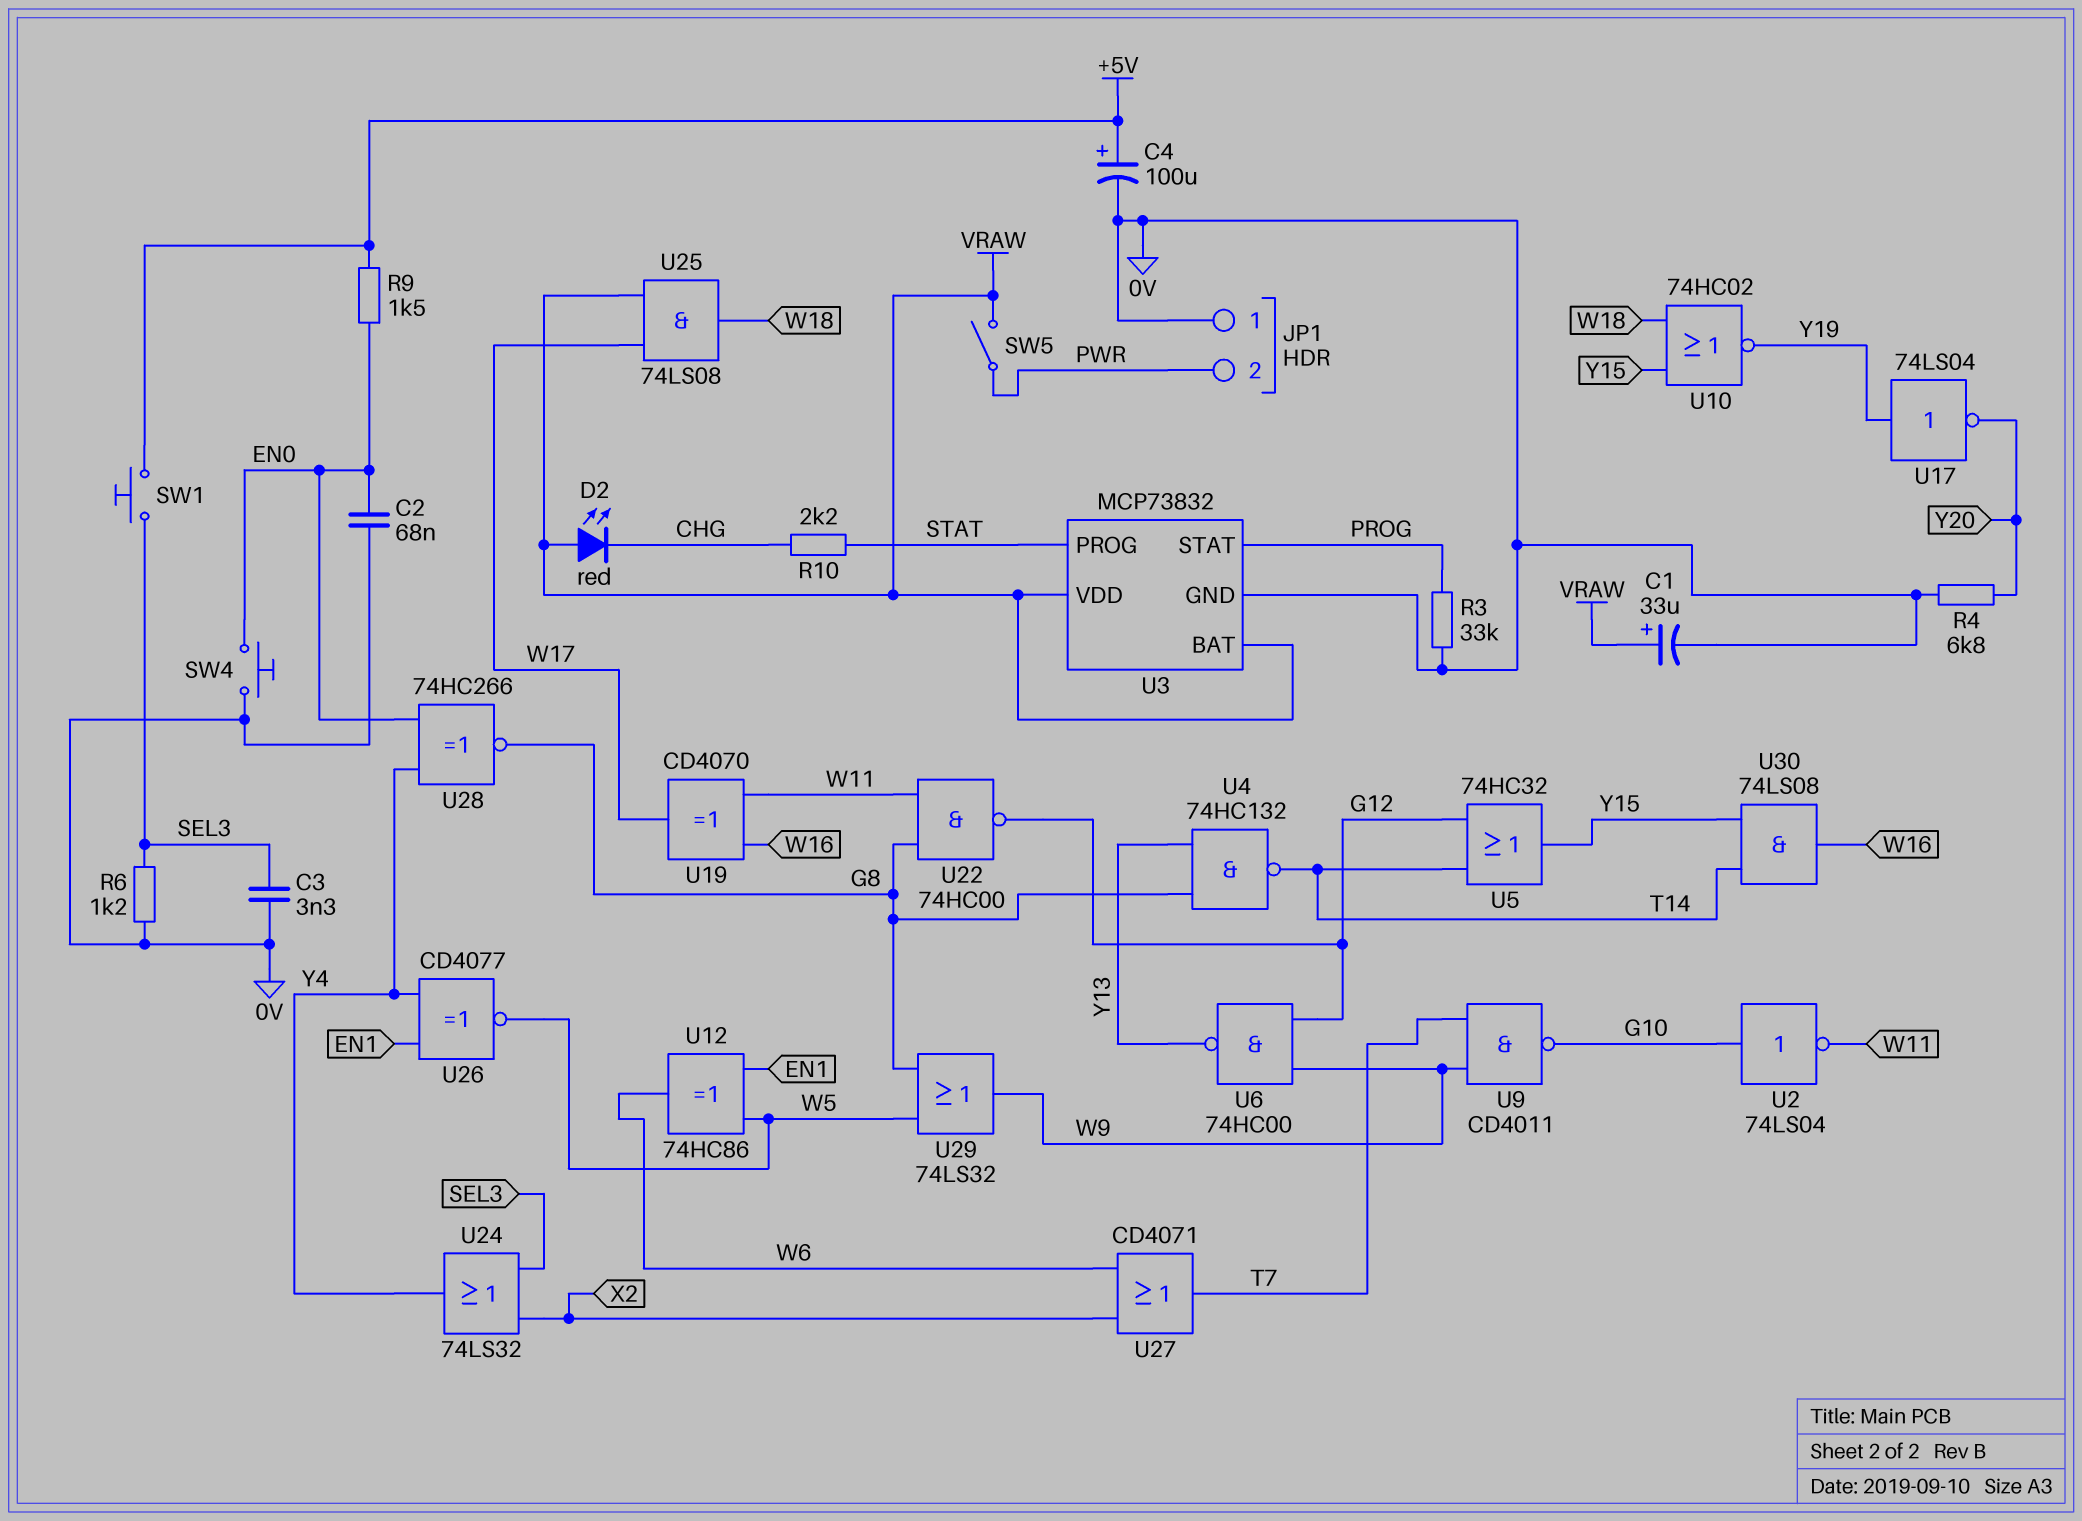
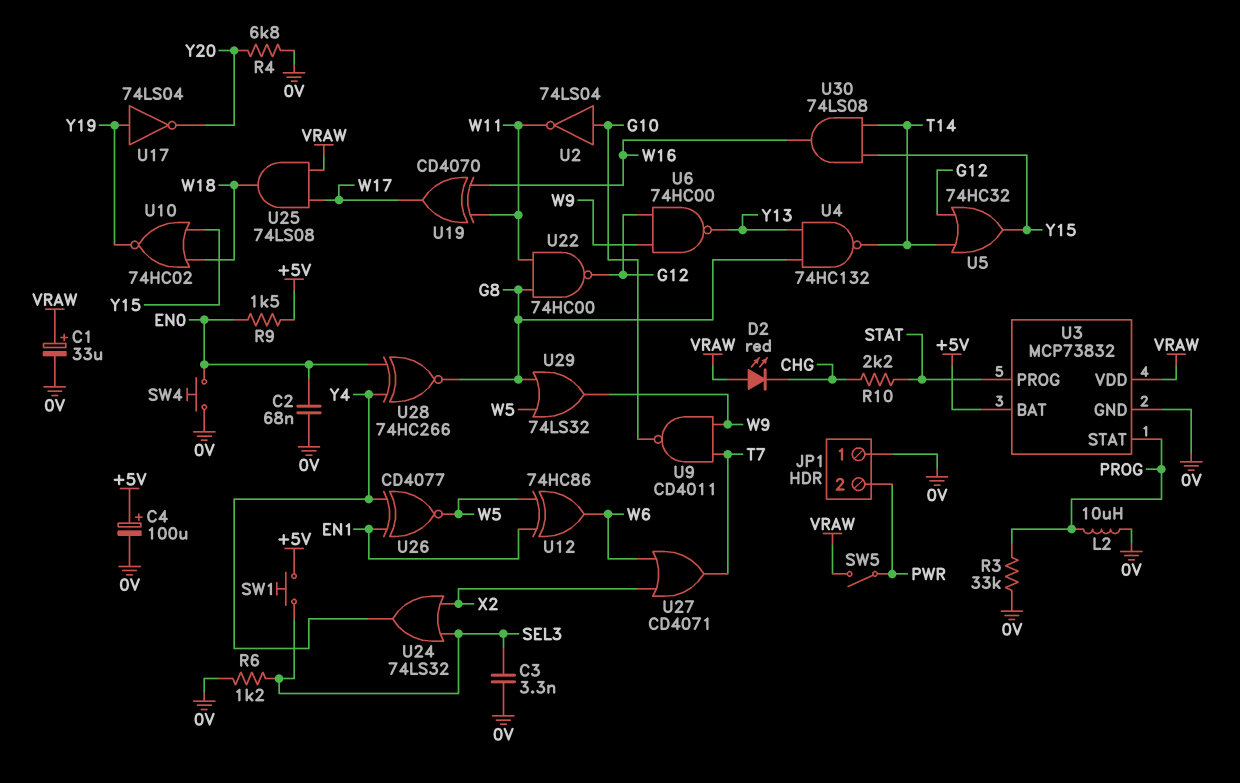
L2: none -> 10uH (0V, PROG)
U3 pin BAT: VRAW -> +5V

